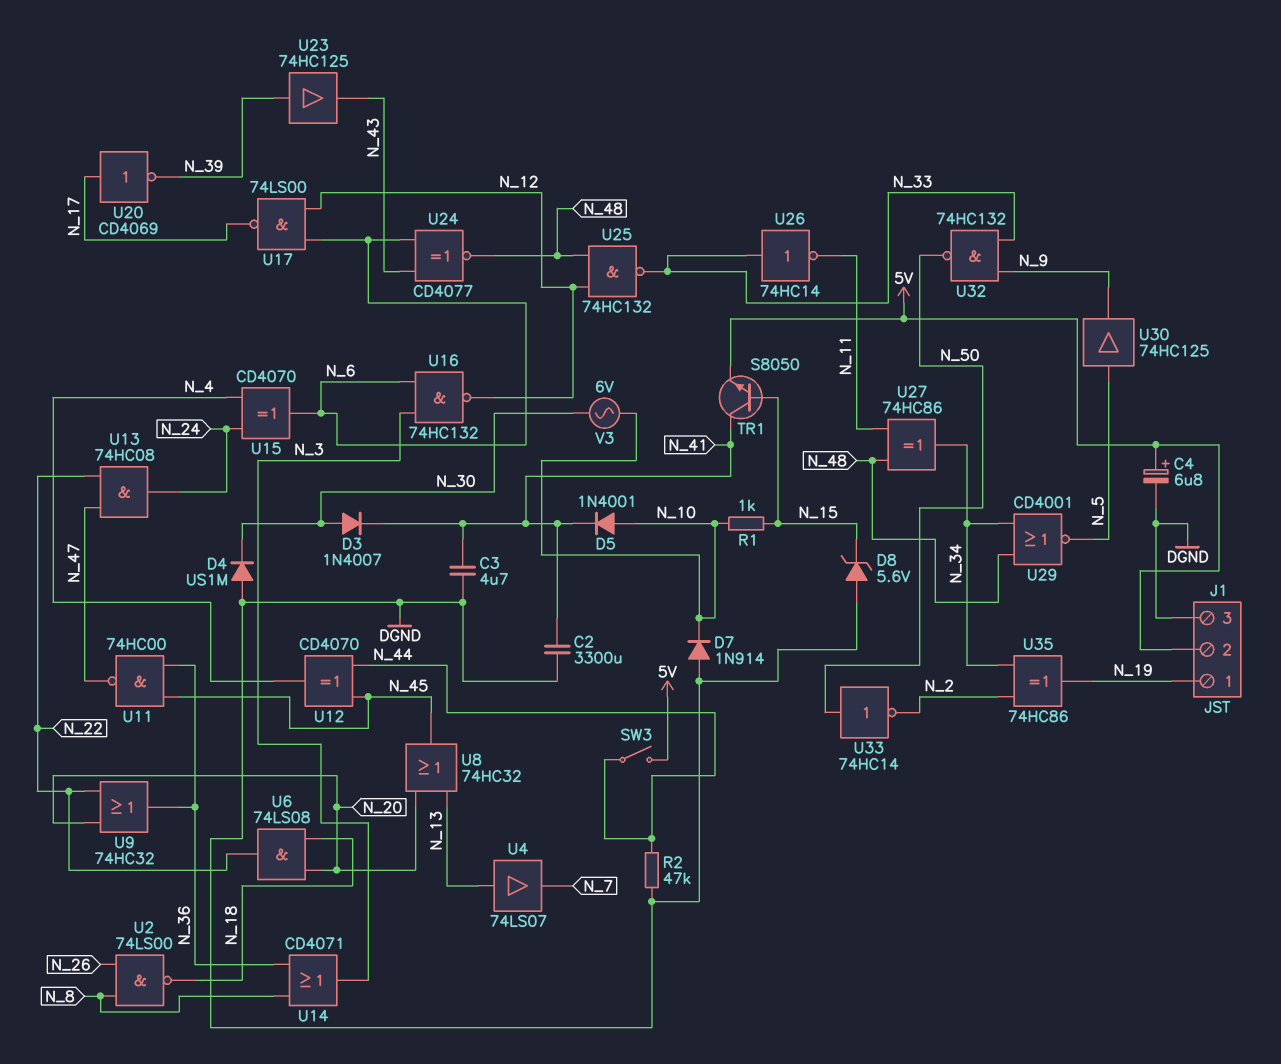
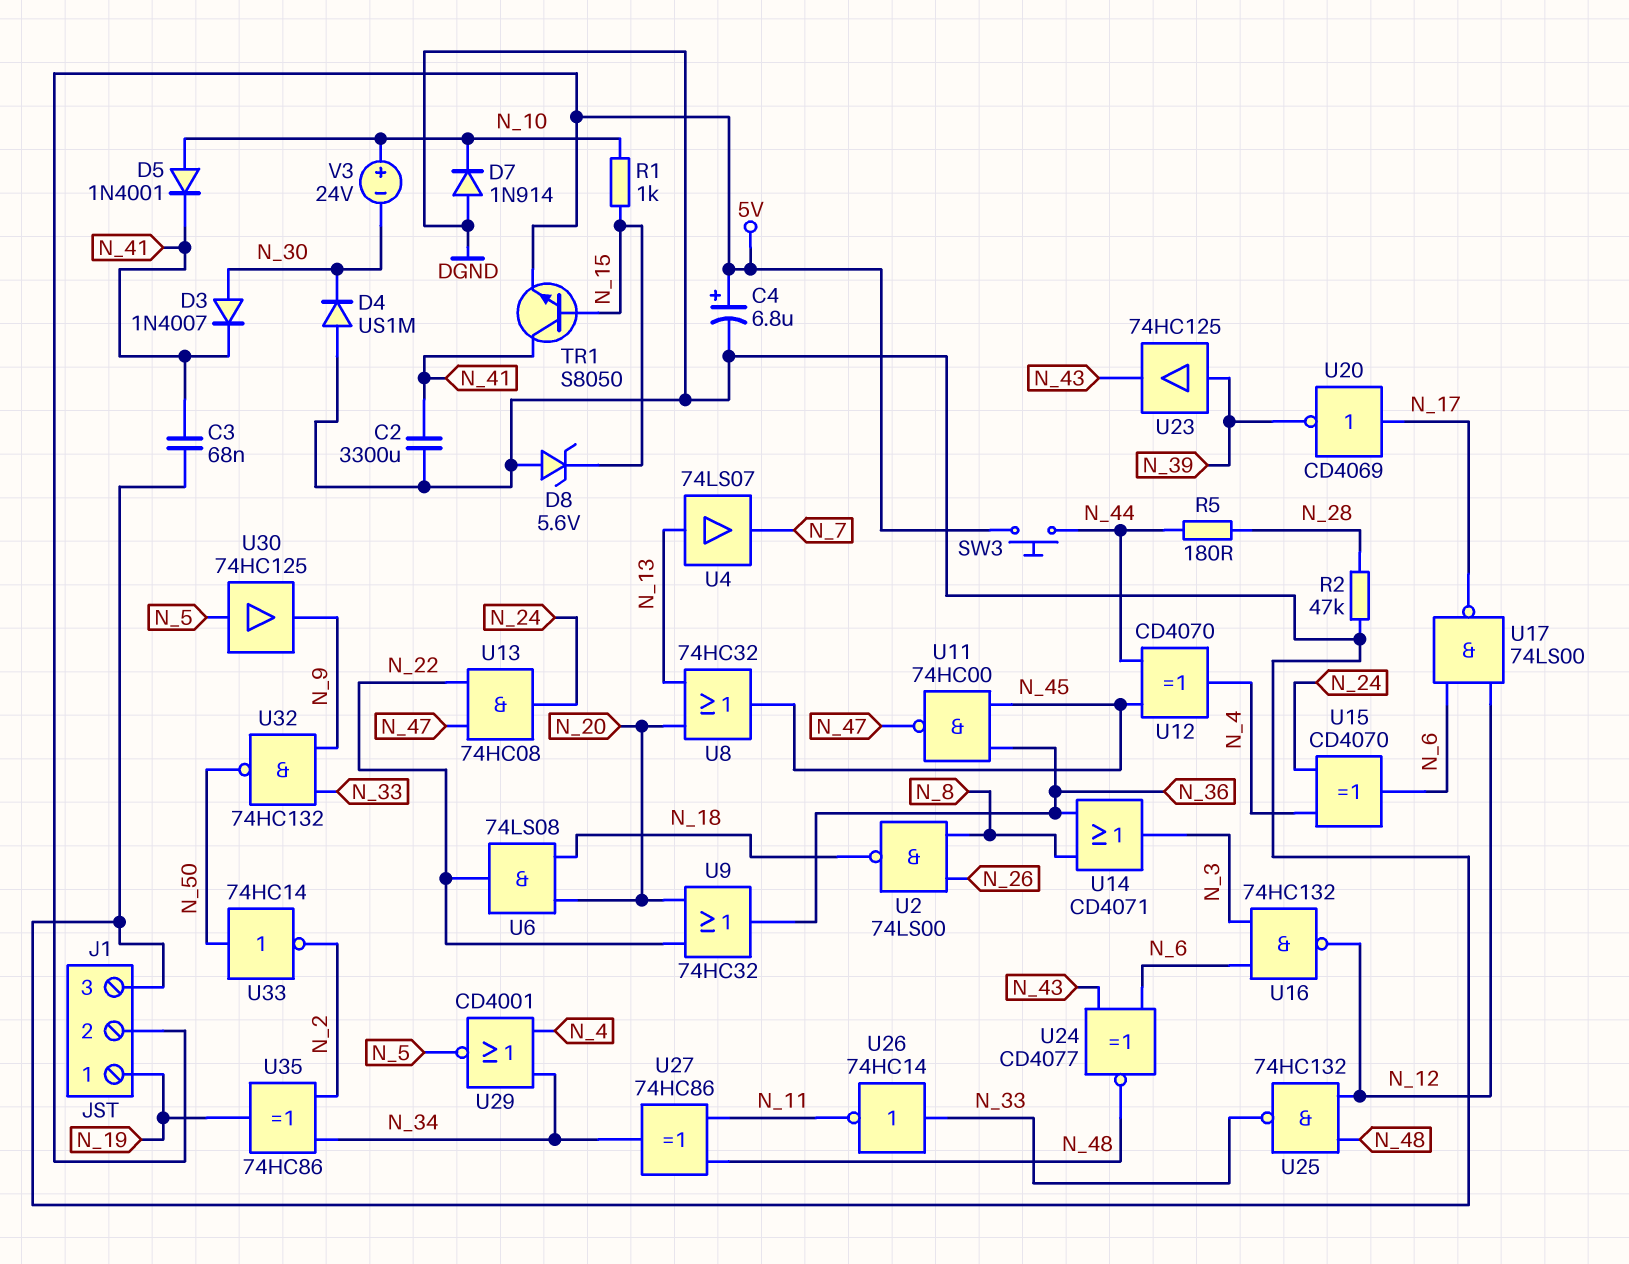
C3: 4.7uF (DGND, N_41) -> 68nF (DGND, N_41)
R2: 47k (DGND, N_44) -> 47k (DGND, N_28)
R5: none -> 180 (N_28, N_44)
SW3: switch (5V, N_44) -> button (5V, N_44)
U29: NOR CD4001 (in N_34, in N_48, out N_5) -> NOR CD4001 (in N_4, in N_34, out N_5)
V3: AC 6V (N_10, N_30) -> 24V (plus N_10, minus N_30)

